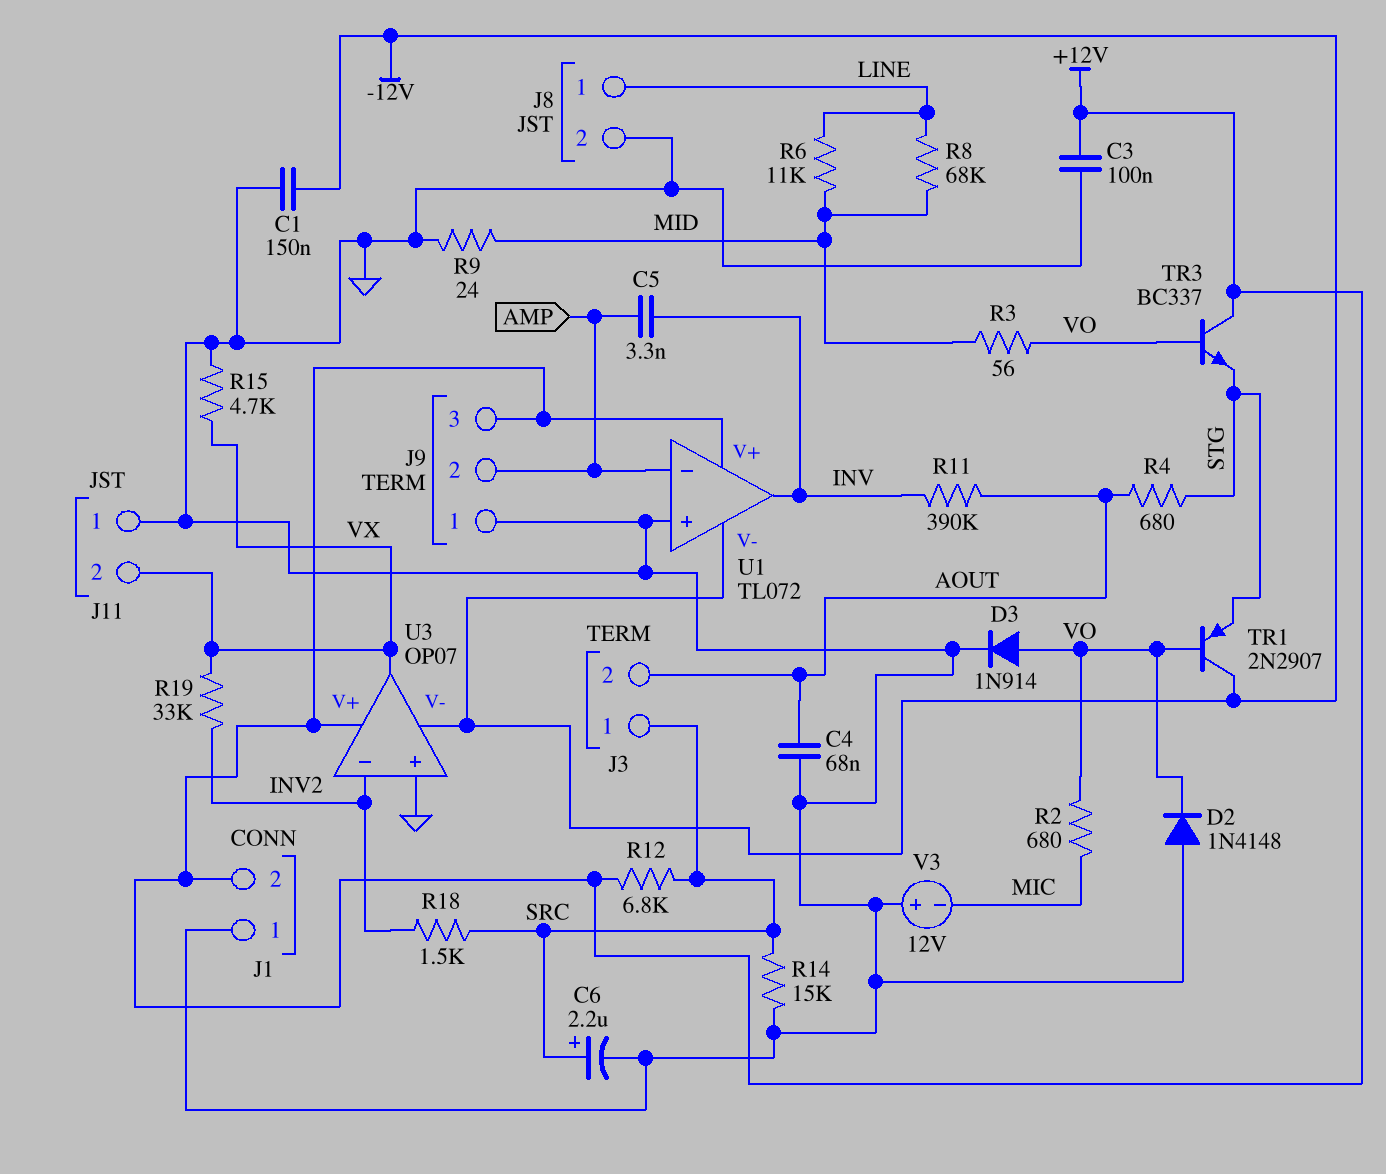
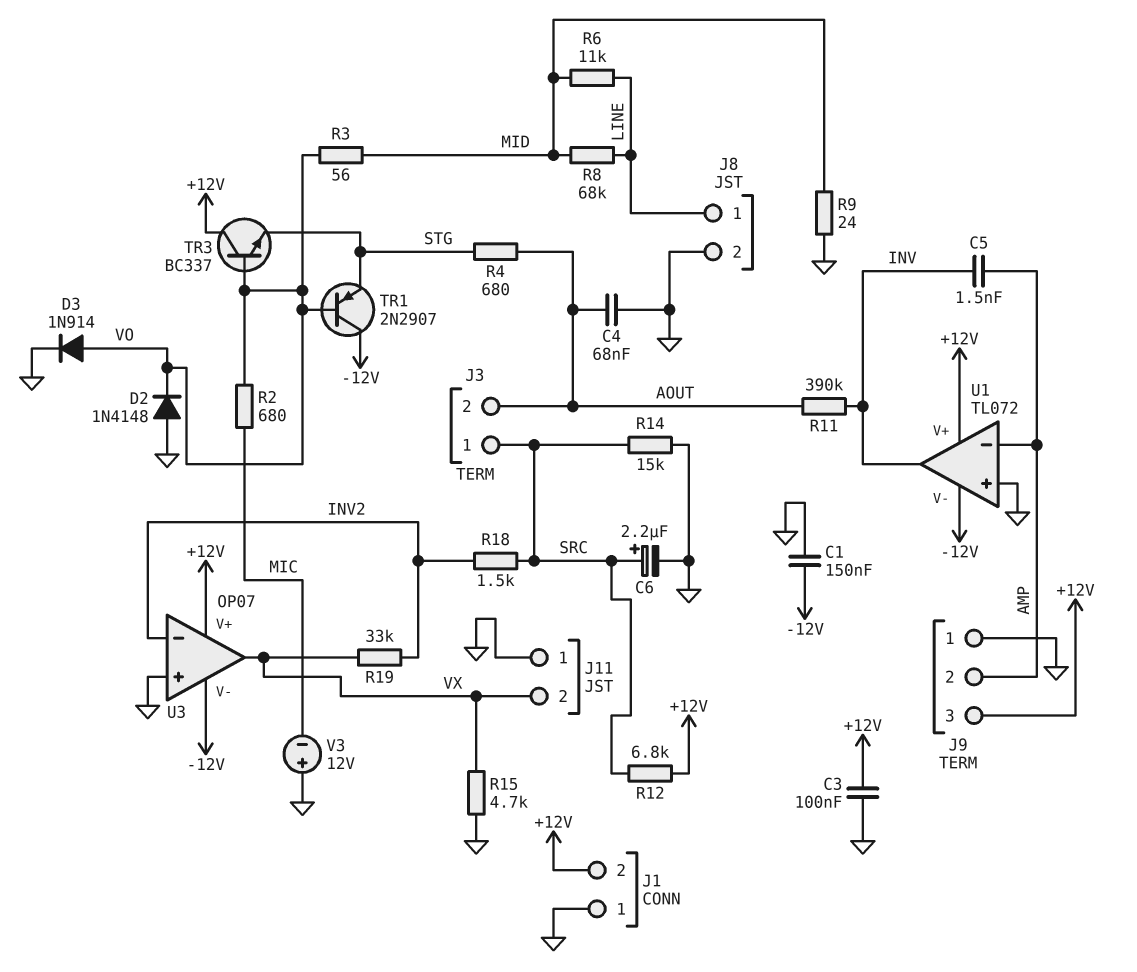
C5: 3.3nF (AMP, INV) -> 1.5nF (AMP, INV)

